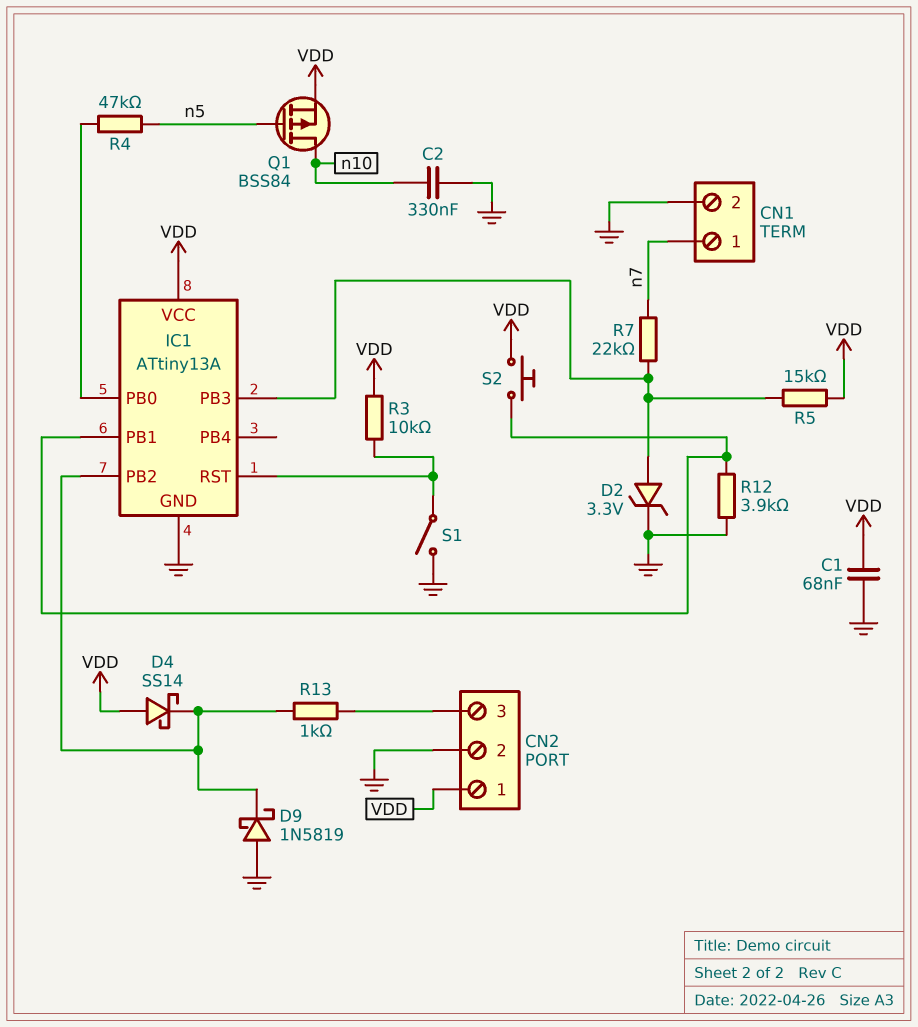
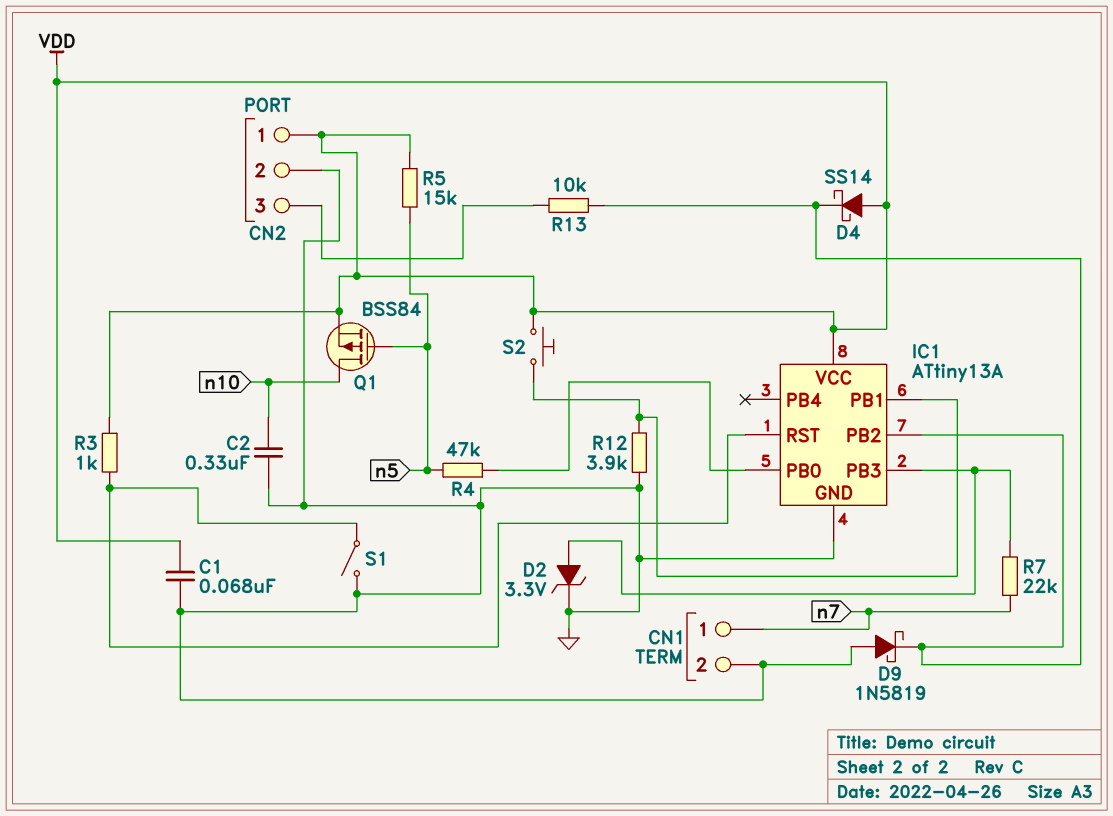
R3: 10k (IC1/RST, VDD) -> 1k (IC1/RST, VDD)
R5: 15k (IC1/PB3, VDD) -> 15k (VDD, n5)
R13: 1k (CN2/3, IC1/PB2) -> 10k (CN2/3, IC1/PB2)

